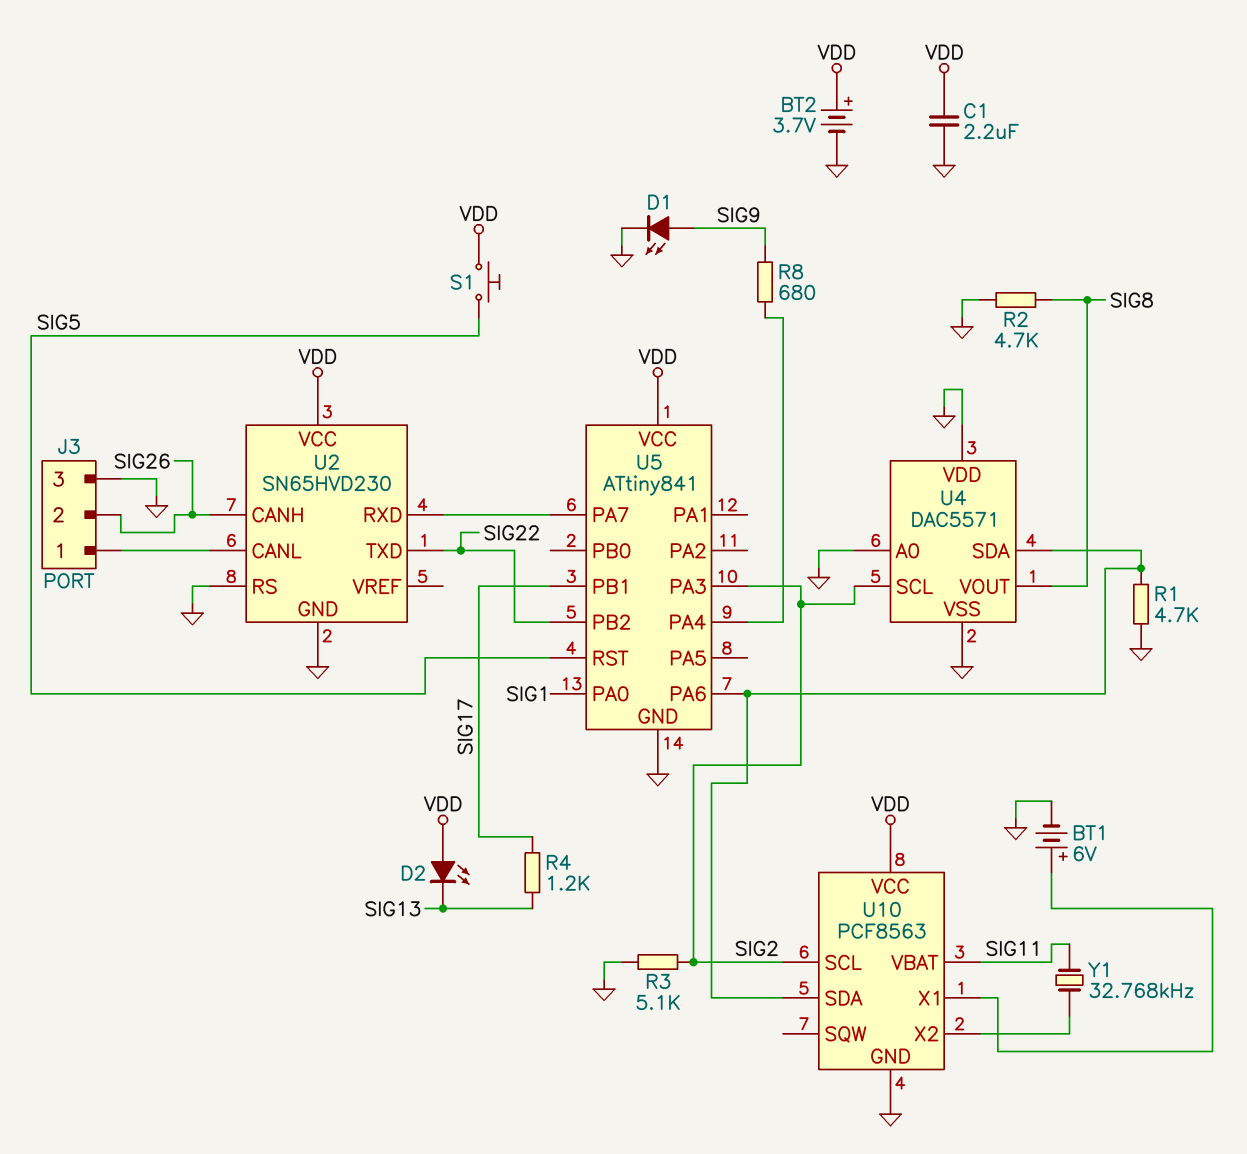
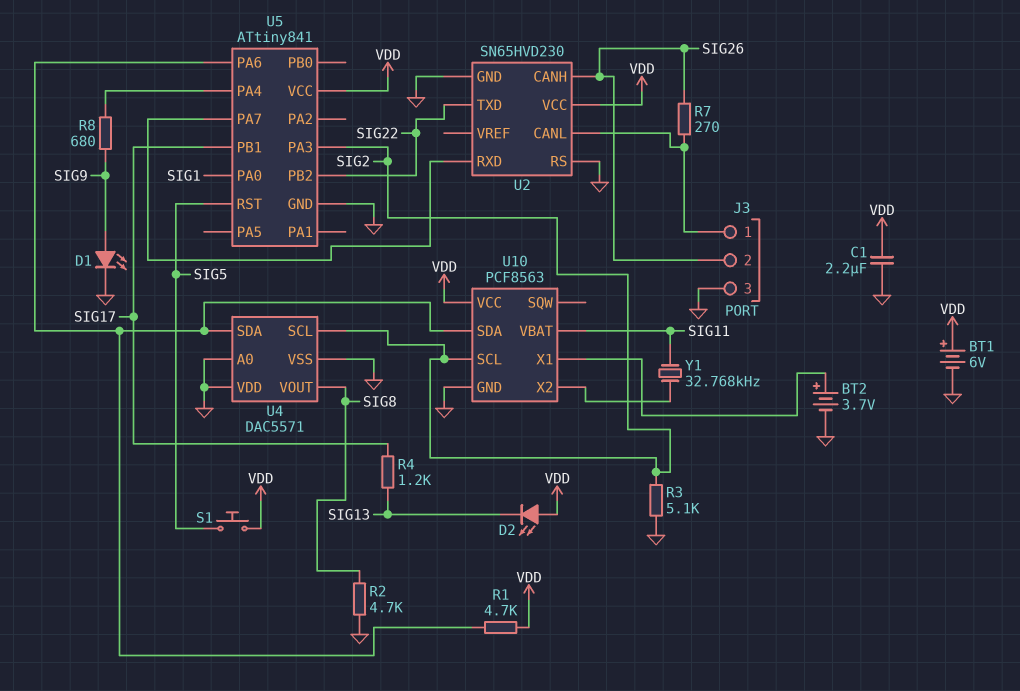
BT1: 6V (plus U10/X1, minus GND) -> 6V (plus VDD, minus GND)
BT2: 3.7V (plus VDD, minus GND) -> 3.7V (plus U10/X1, minus GND)
R1: 4.7k (GND, U4/SDA) -> 4.7k (U4/SDA, VDD)
R7: none -> 270 (J3/1, SIG26)

